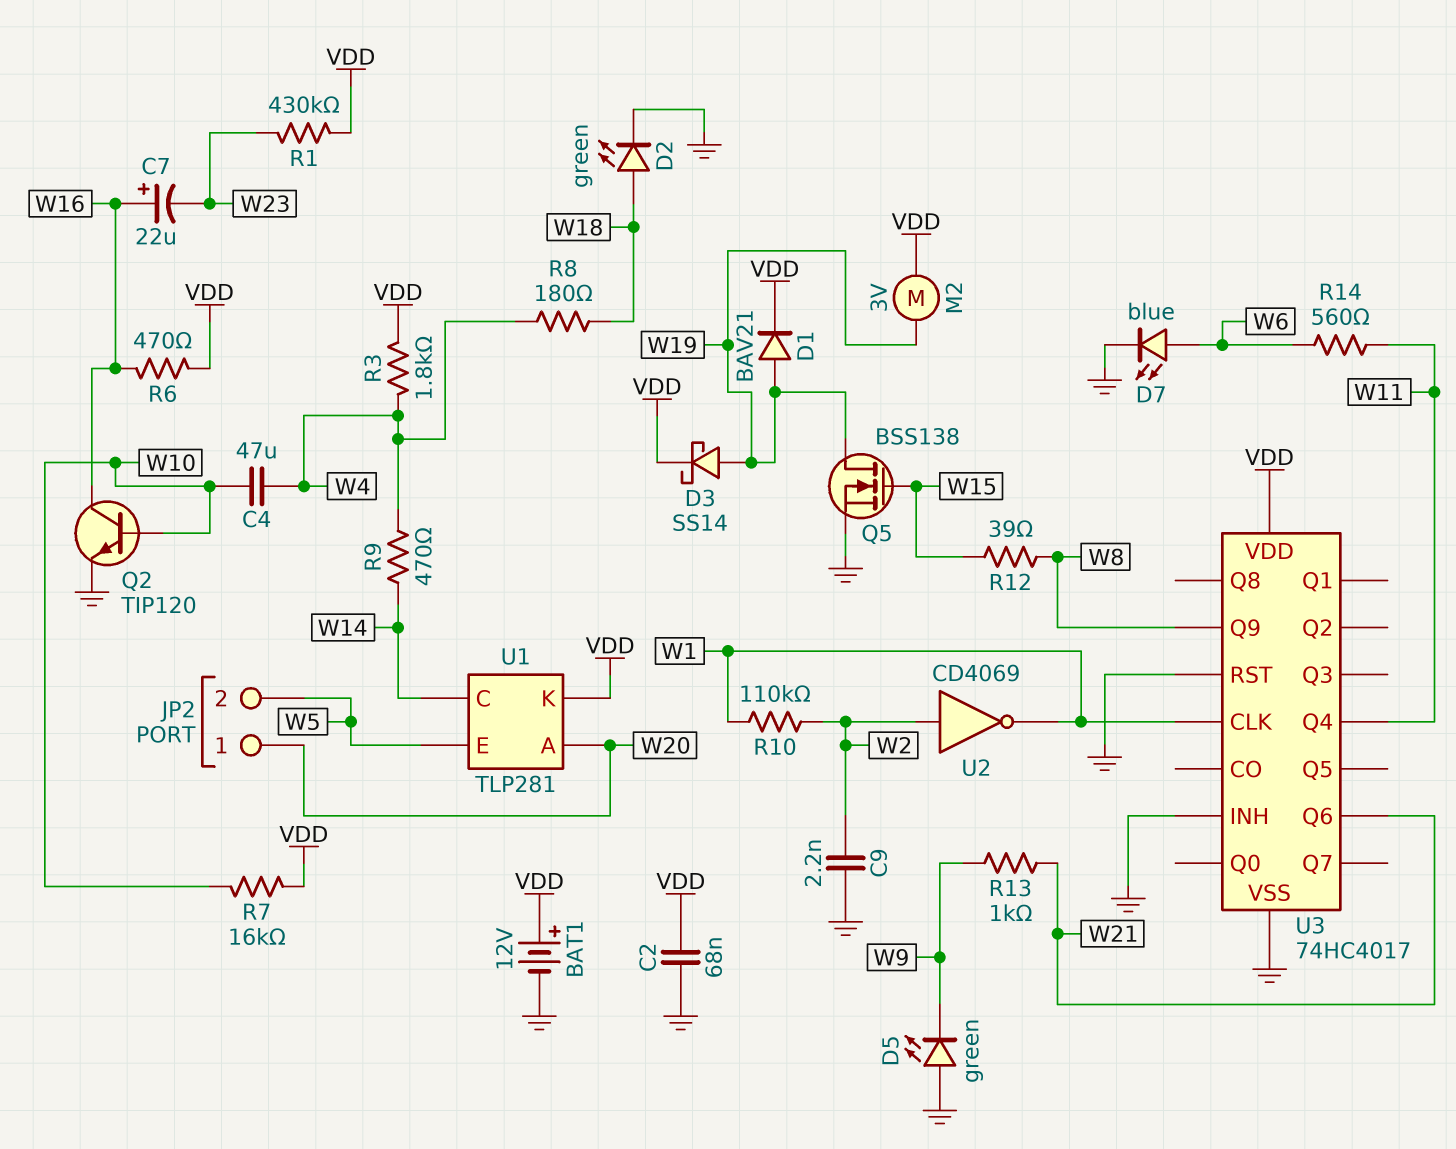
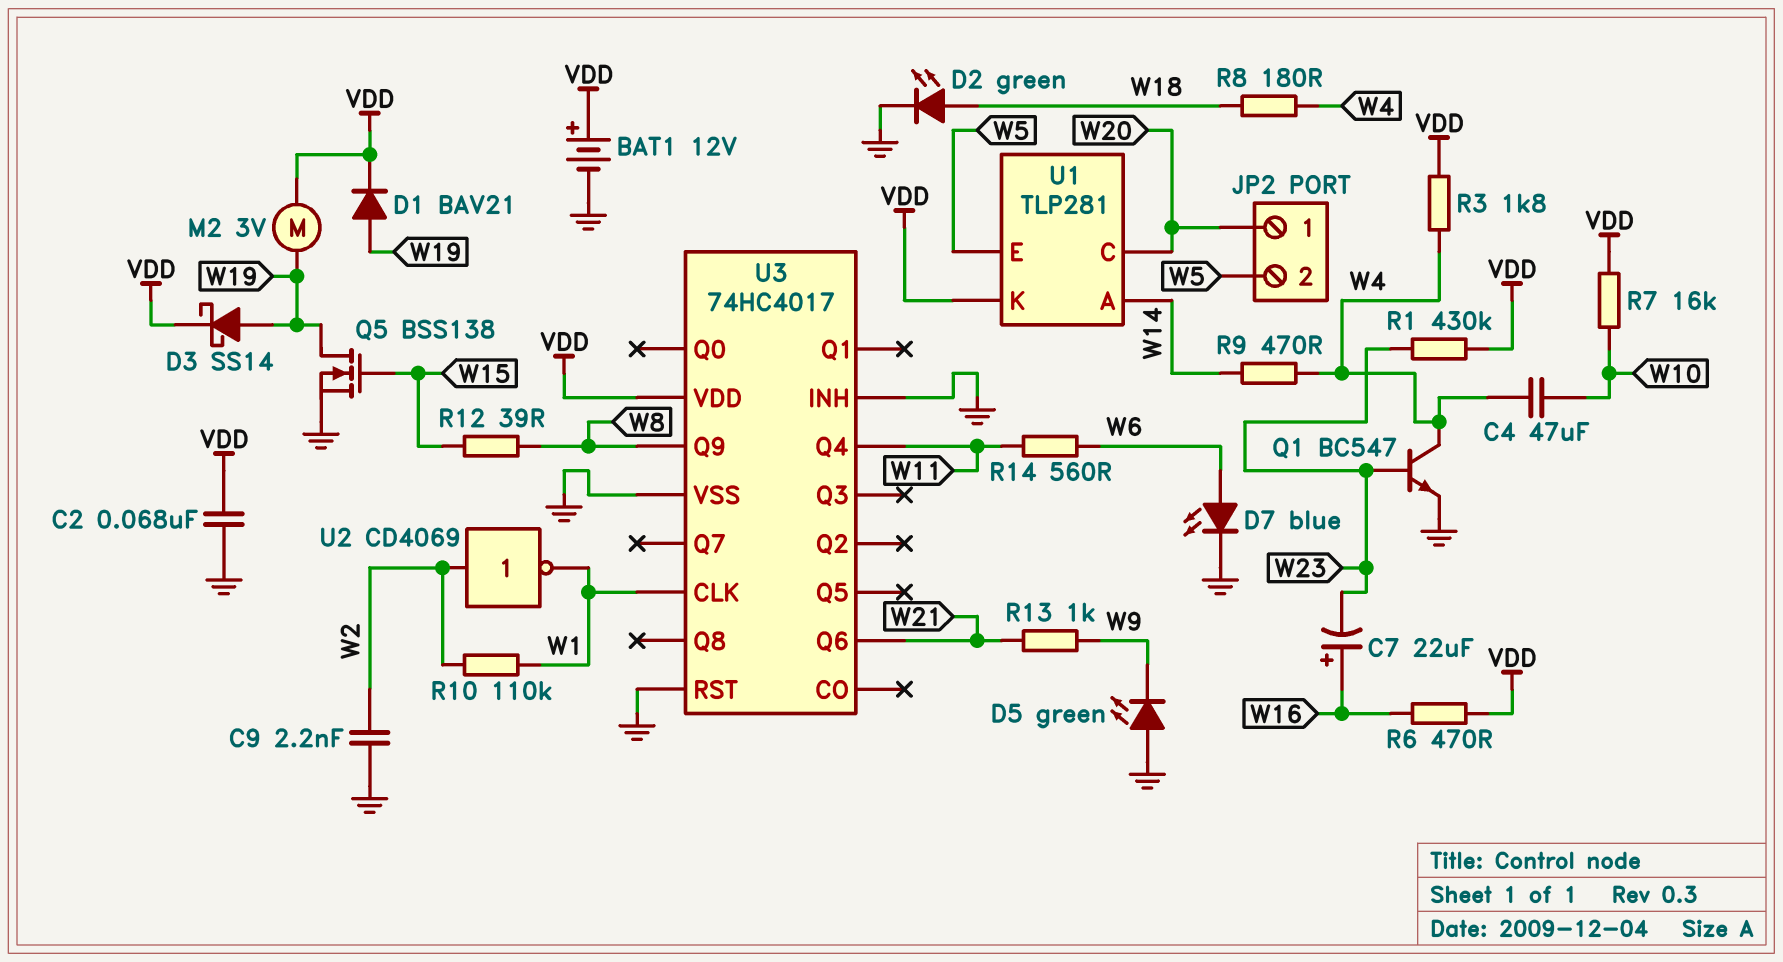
Q1: none -> NPN BC547 (B W23, C W4, E GND)
Q2: NPN TIP120 (B W10, C W16, E GND) -> none
U1 pin A: W20 -> W14
U1 pin C: W14 -> W20

